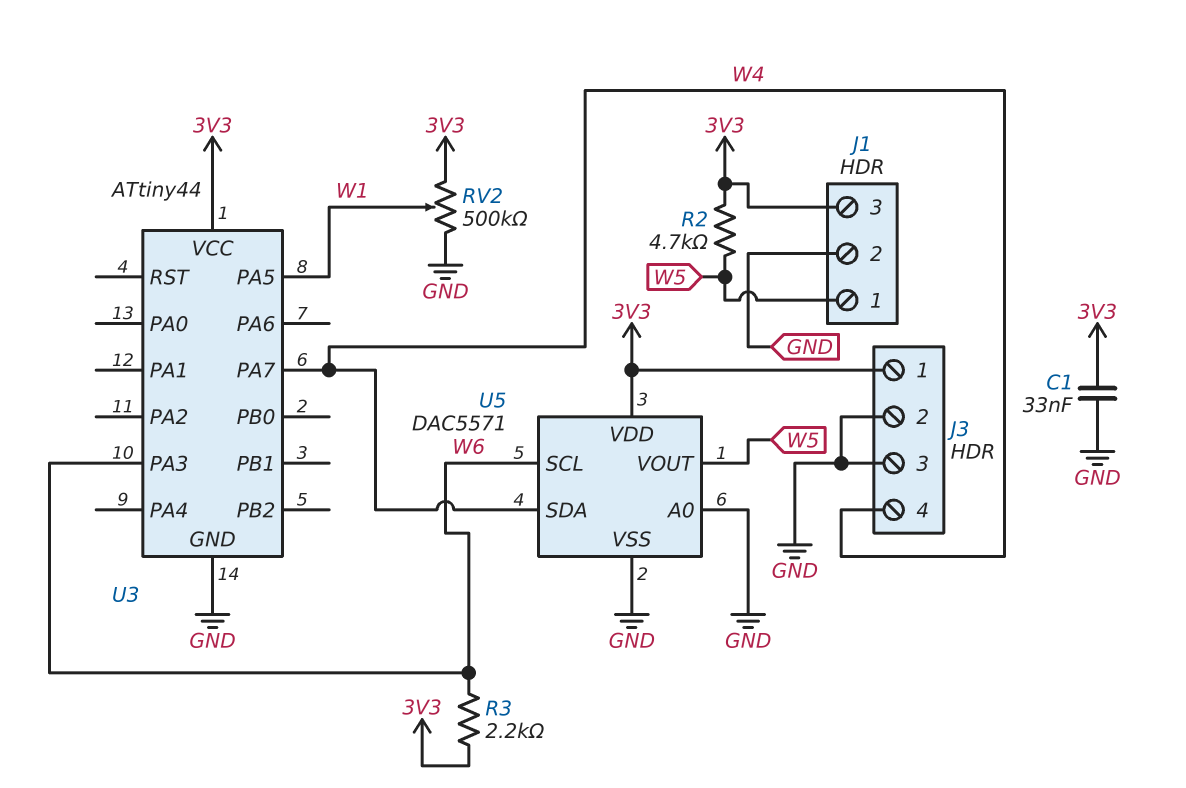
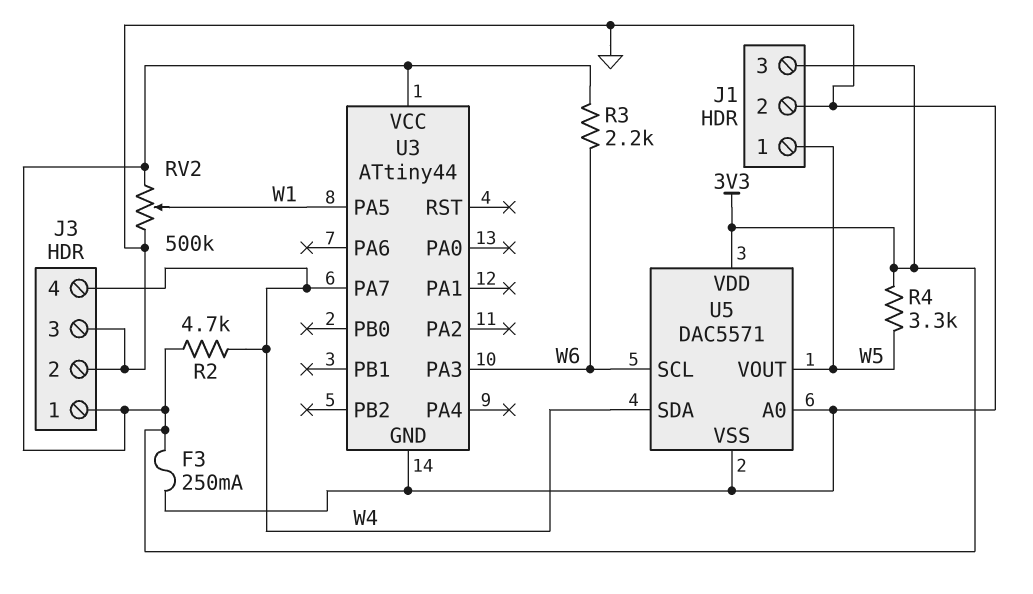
C1: 33nF (3V3, GND) -> none
F3: none -> 250mA (3V3, GND)
R2: 4.7k (3V3, W5) -> 4.7k (3V3, W4)
R4: none -> 3.3k (3V3, W5)

